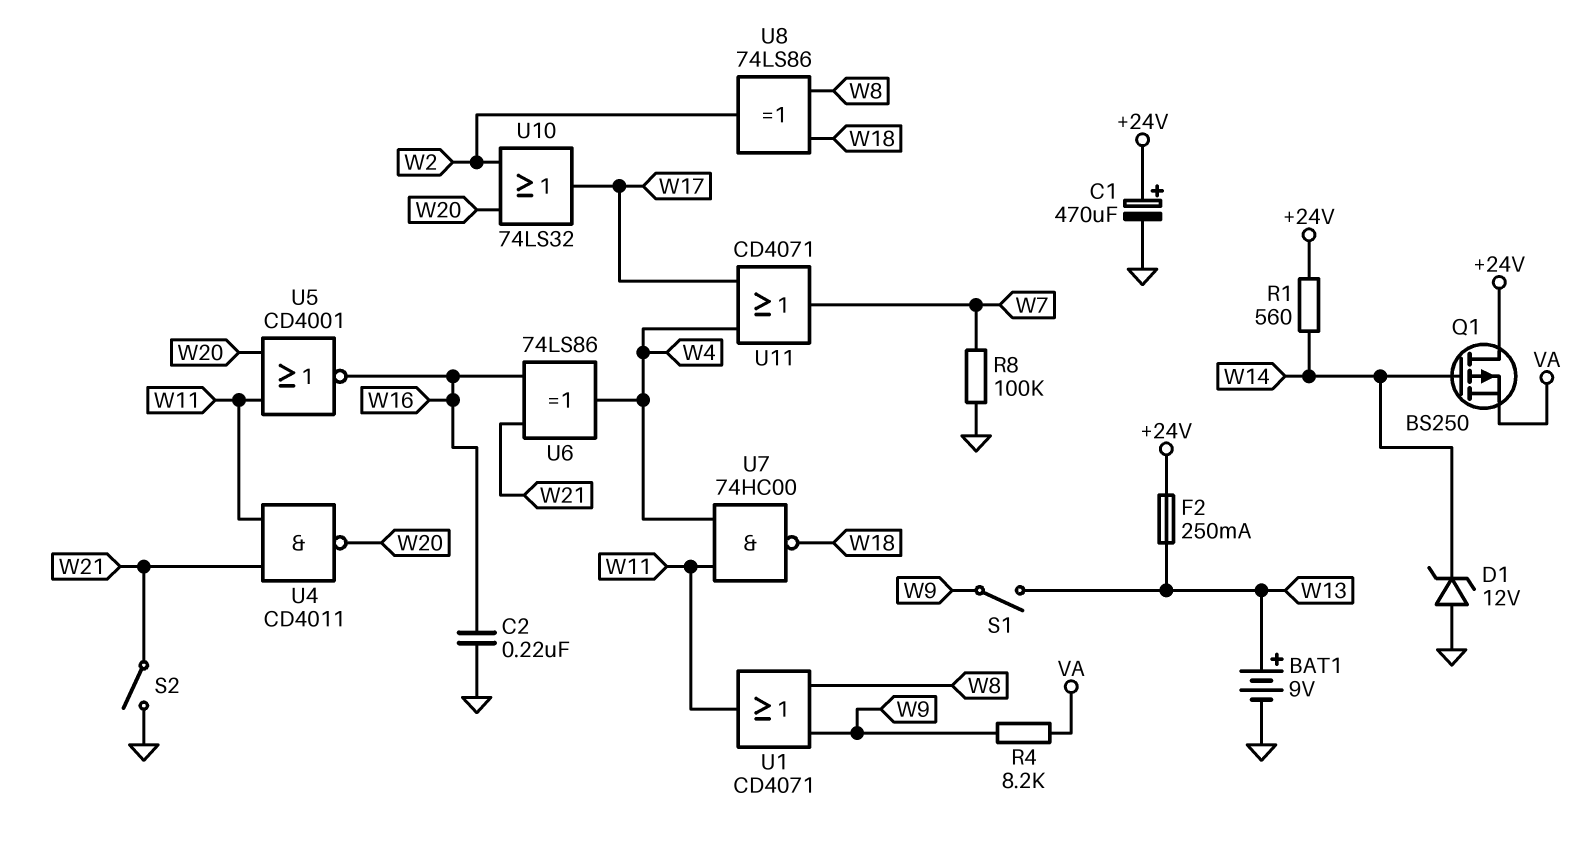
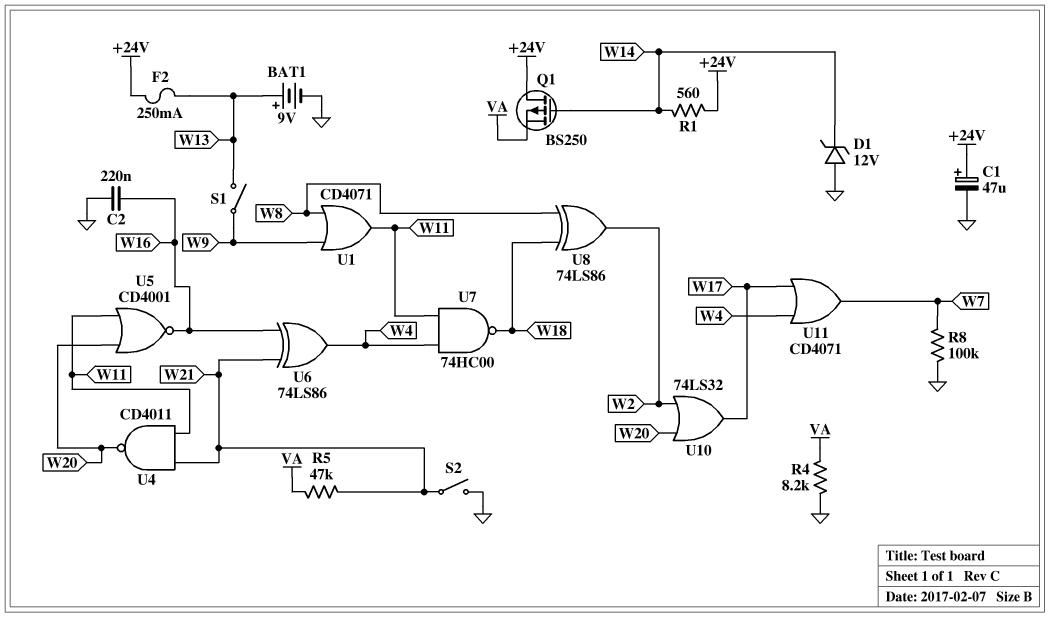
C1: 470uF (plus +24V, minus GND) -> 47uF (plus +24V, minus GND)
R4: 8.2k (VA, W9) -> 8.2k (GND, VA)
R5: none -> 47k (VA, W21)

